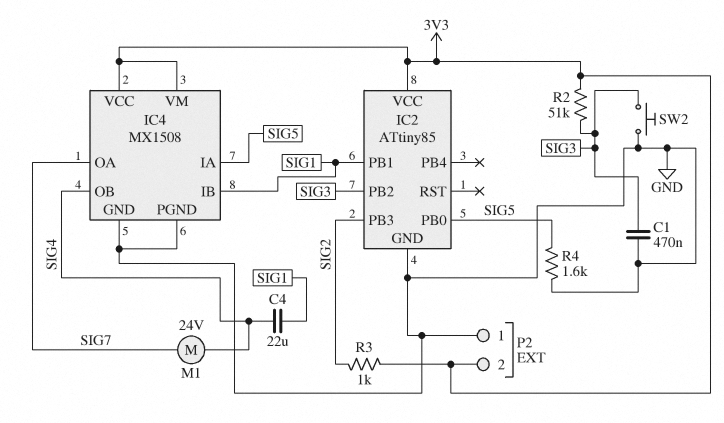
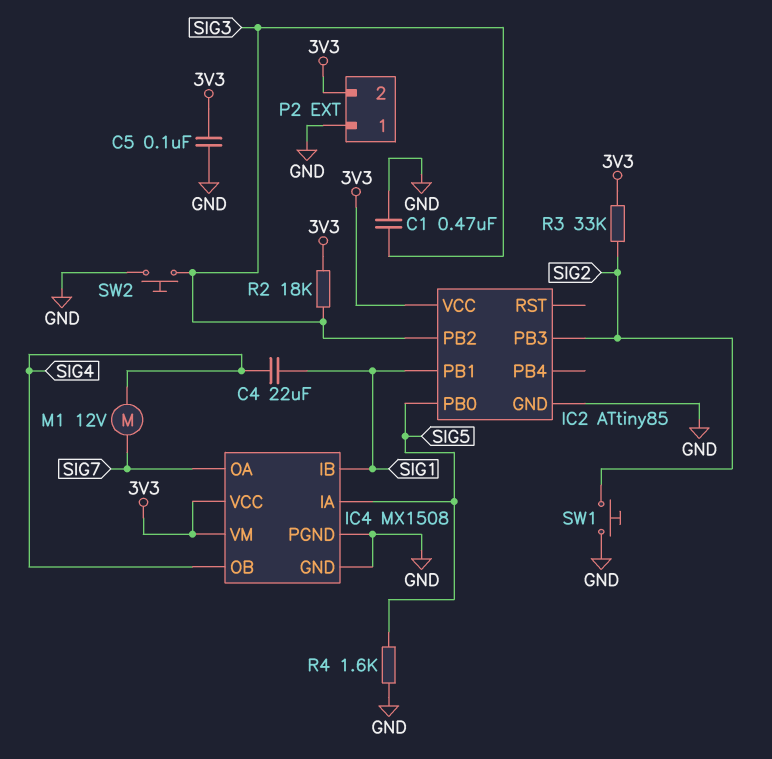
C5: none -> 100nF (3V3, GND)
M1: motor 24V (SIG4, SIG7) -> motor 12V (SIG4, SIG7)
R2: 51k (3V3, SIG3) -> 18k (3V3, SIG3)
R3: 1k (3V3, SIG2) -> 33k (3V3, SIG2)
SW1: none -> button (GND, SIG2)

